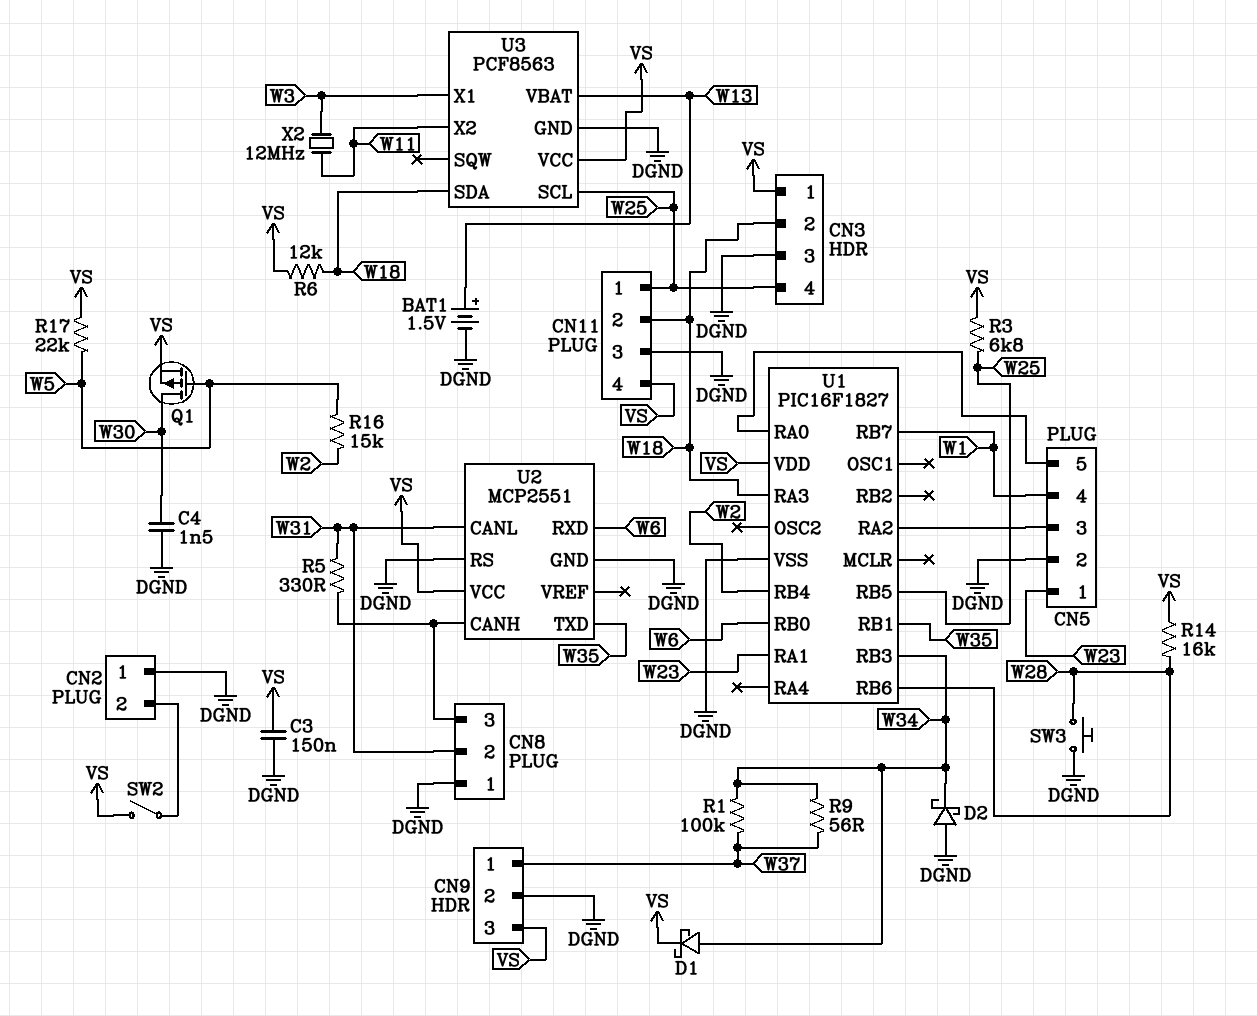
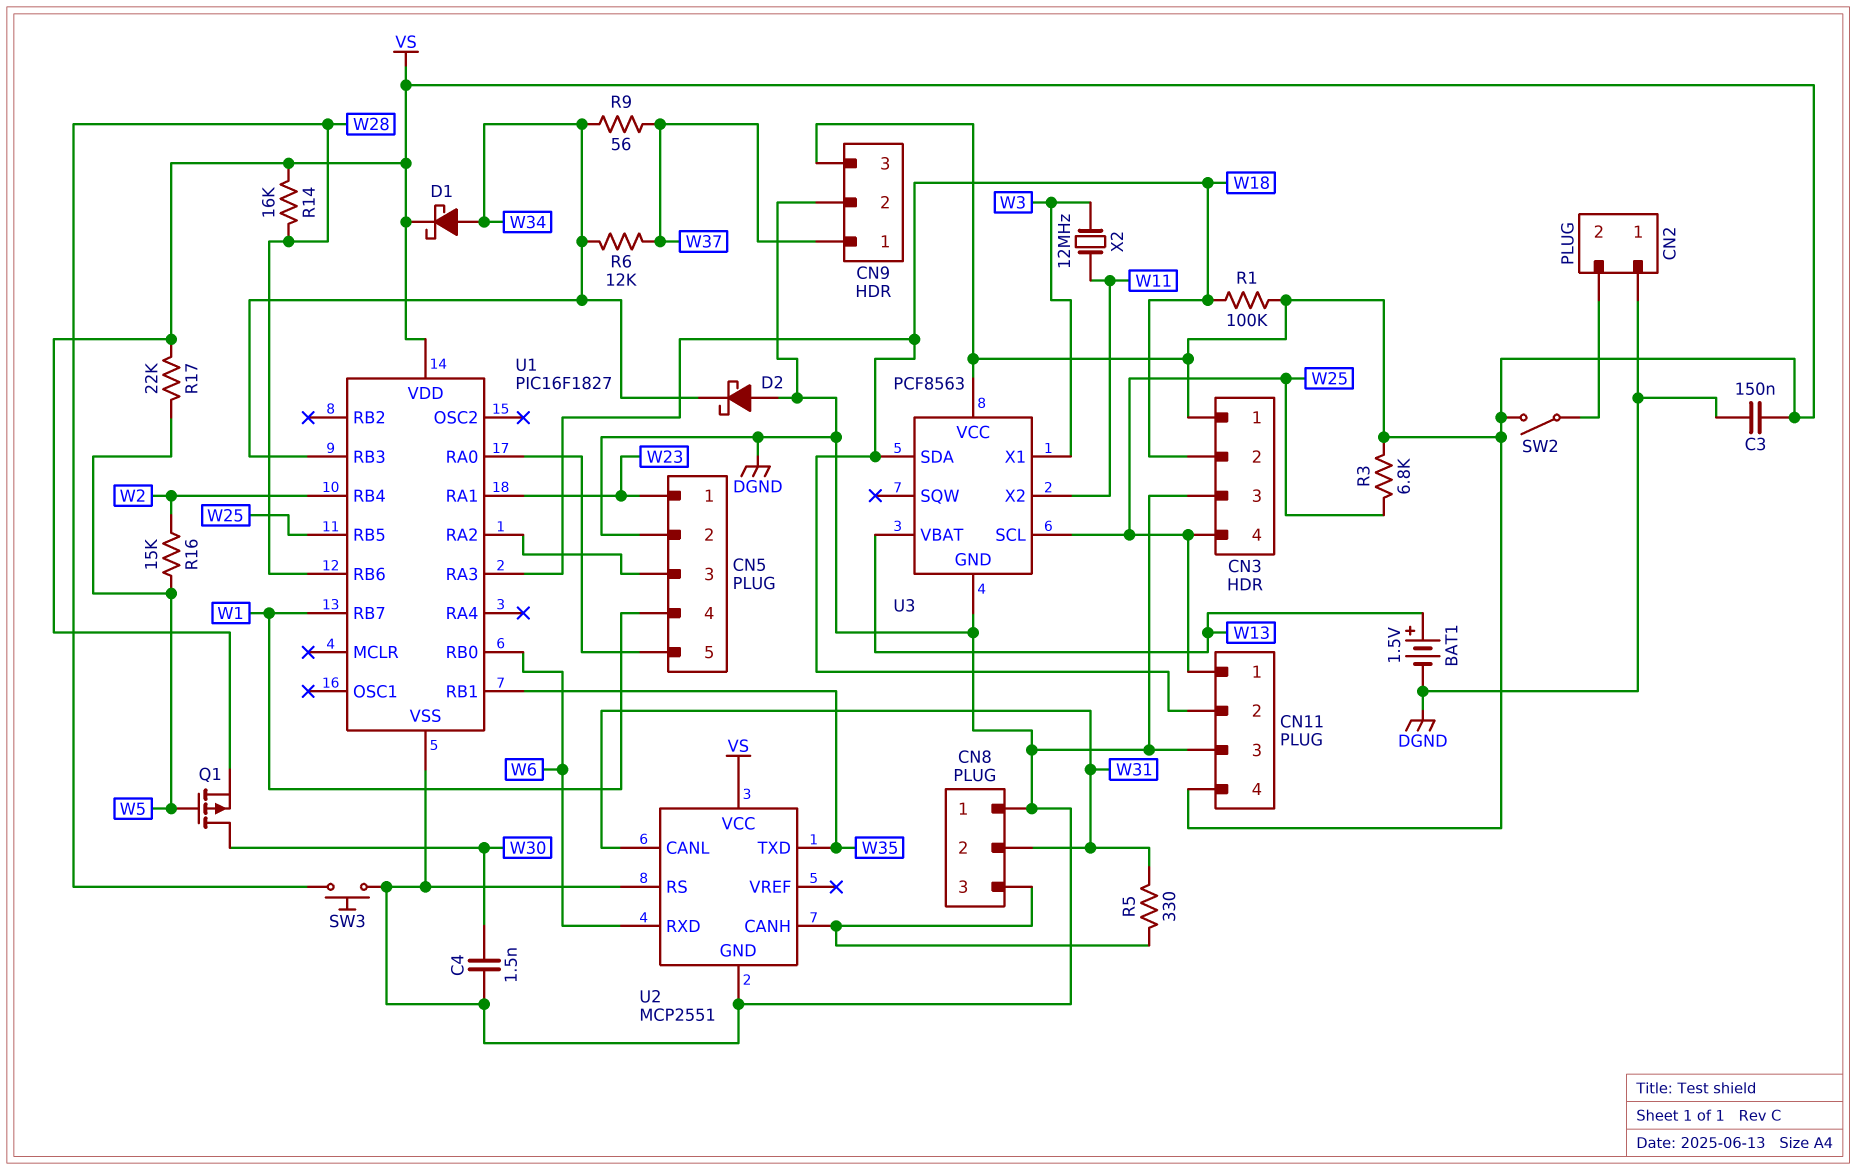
R1: 100k (W34, W37) -> 100k (VS, W18)
R6: 12k (VS, W18) -> 12k (W34, W37)

